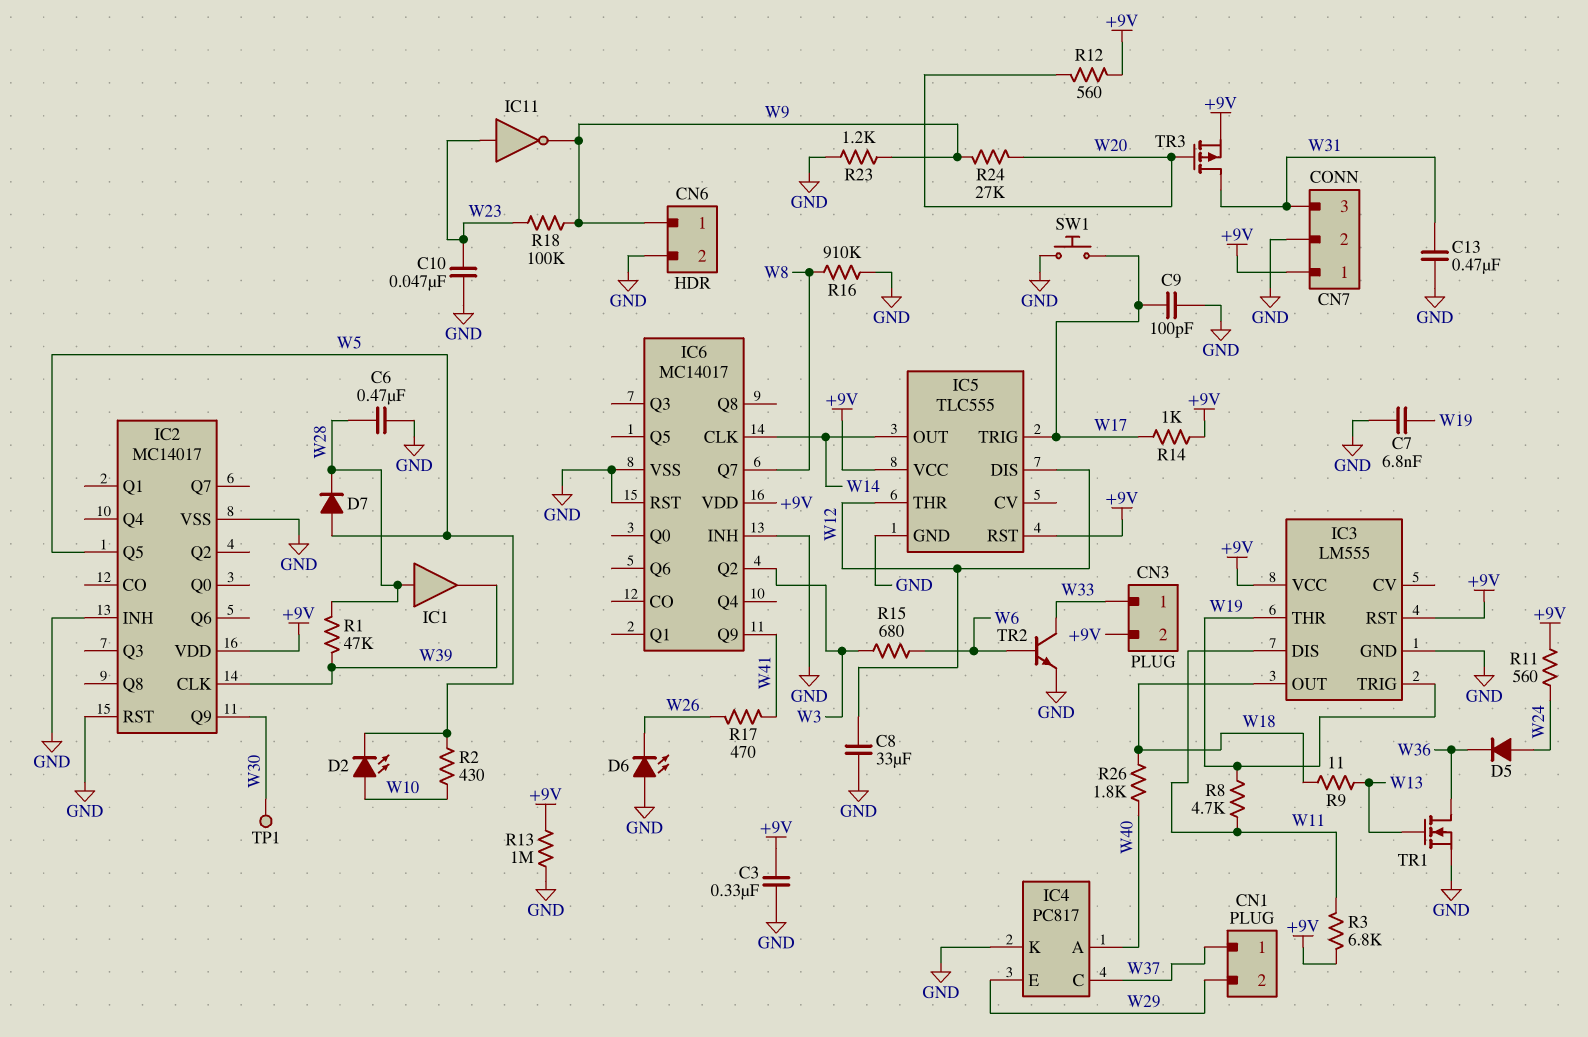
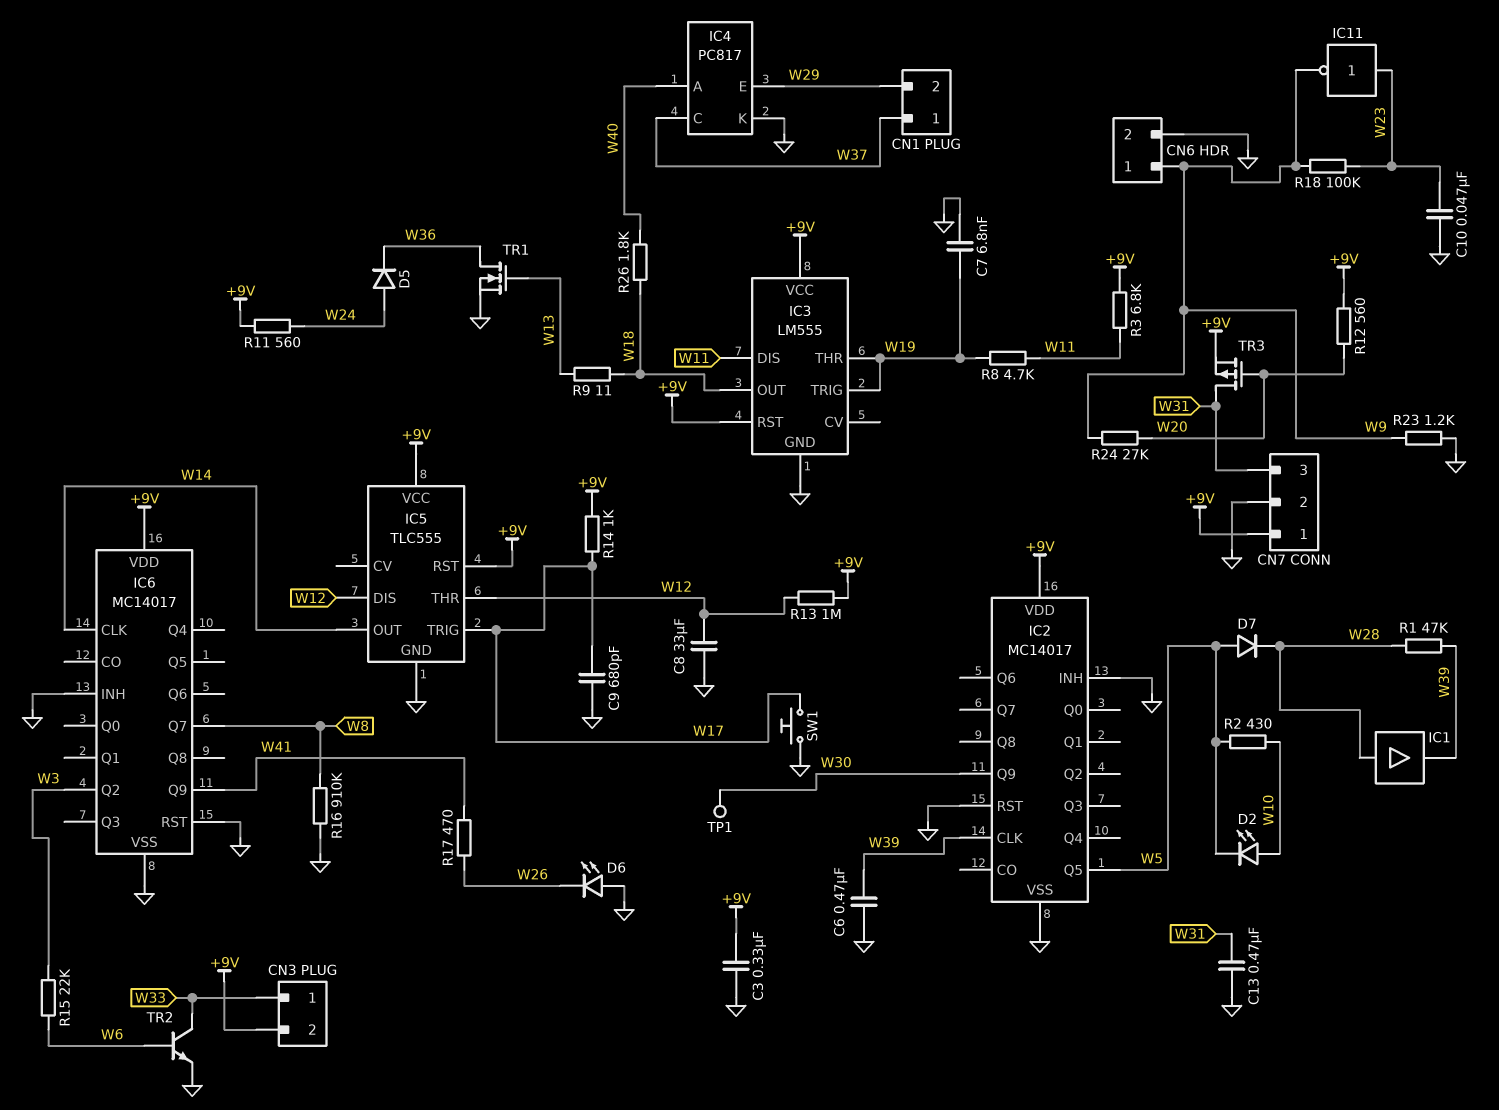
C6: 470nF (GND, W28) -> 470nF (GND, W39)
C9: 100pF (GND, W17) -> 680pF (GND, W17)
R13: 1M (+9V, GND) -> 1M (+9V, W12)
R15: 680 (W3, W6) -> 22k (W3, W6)

